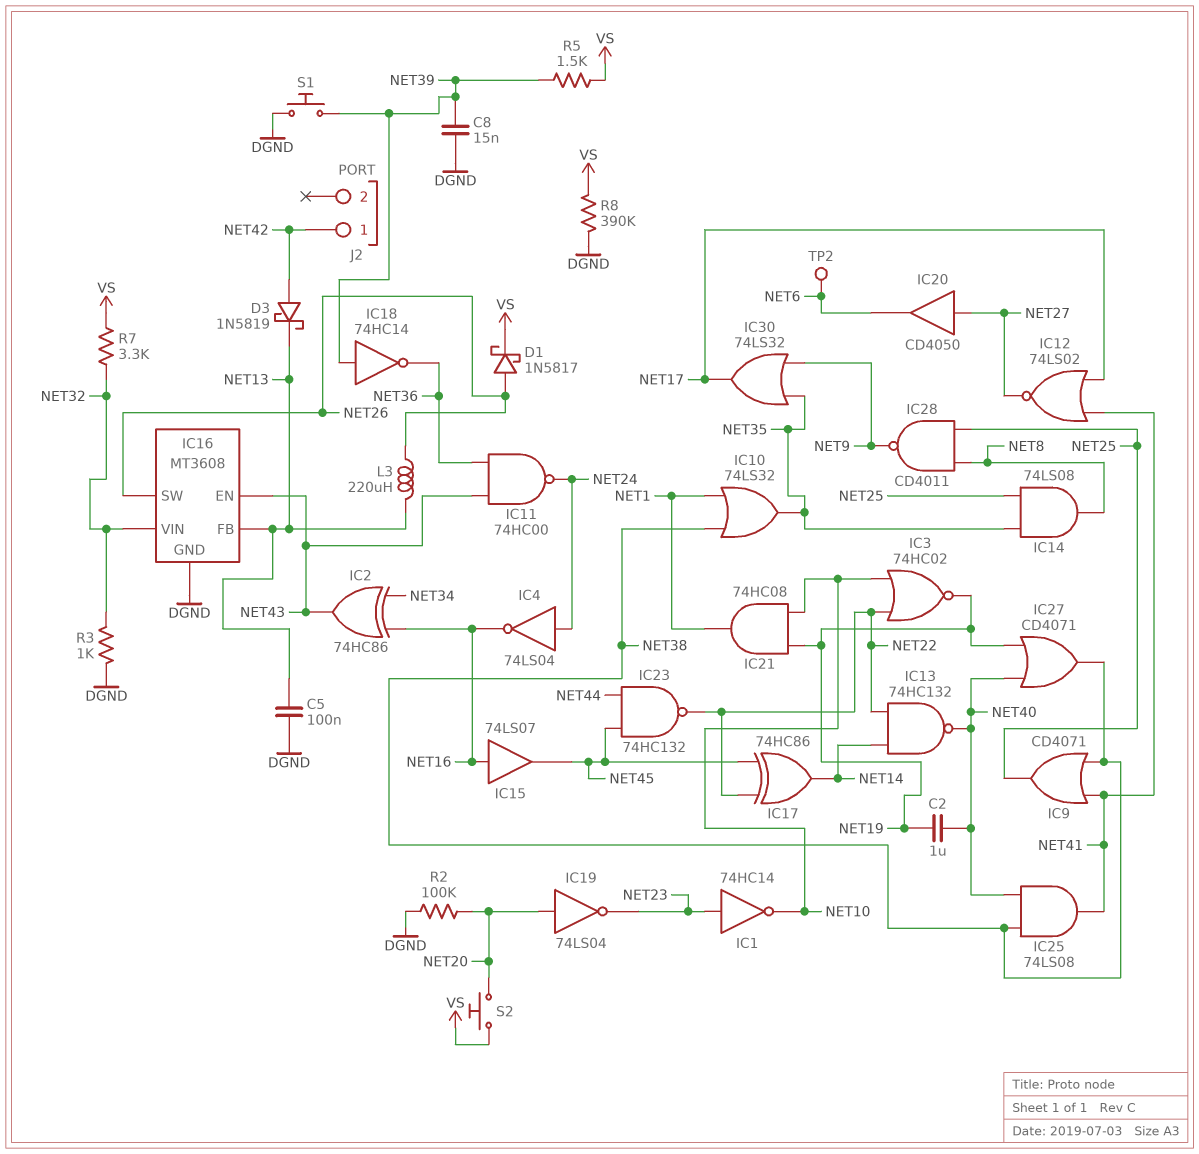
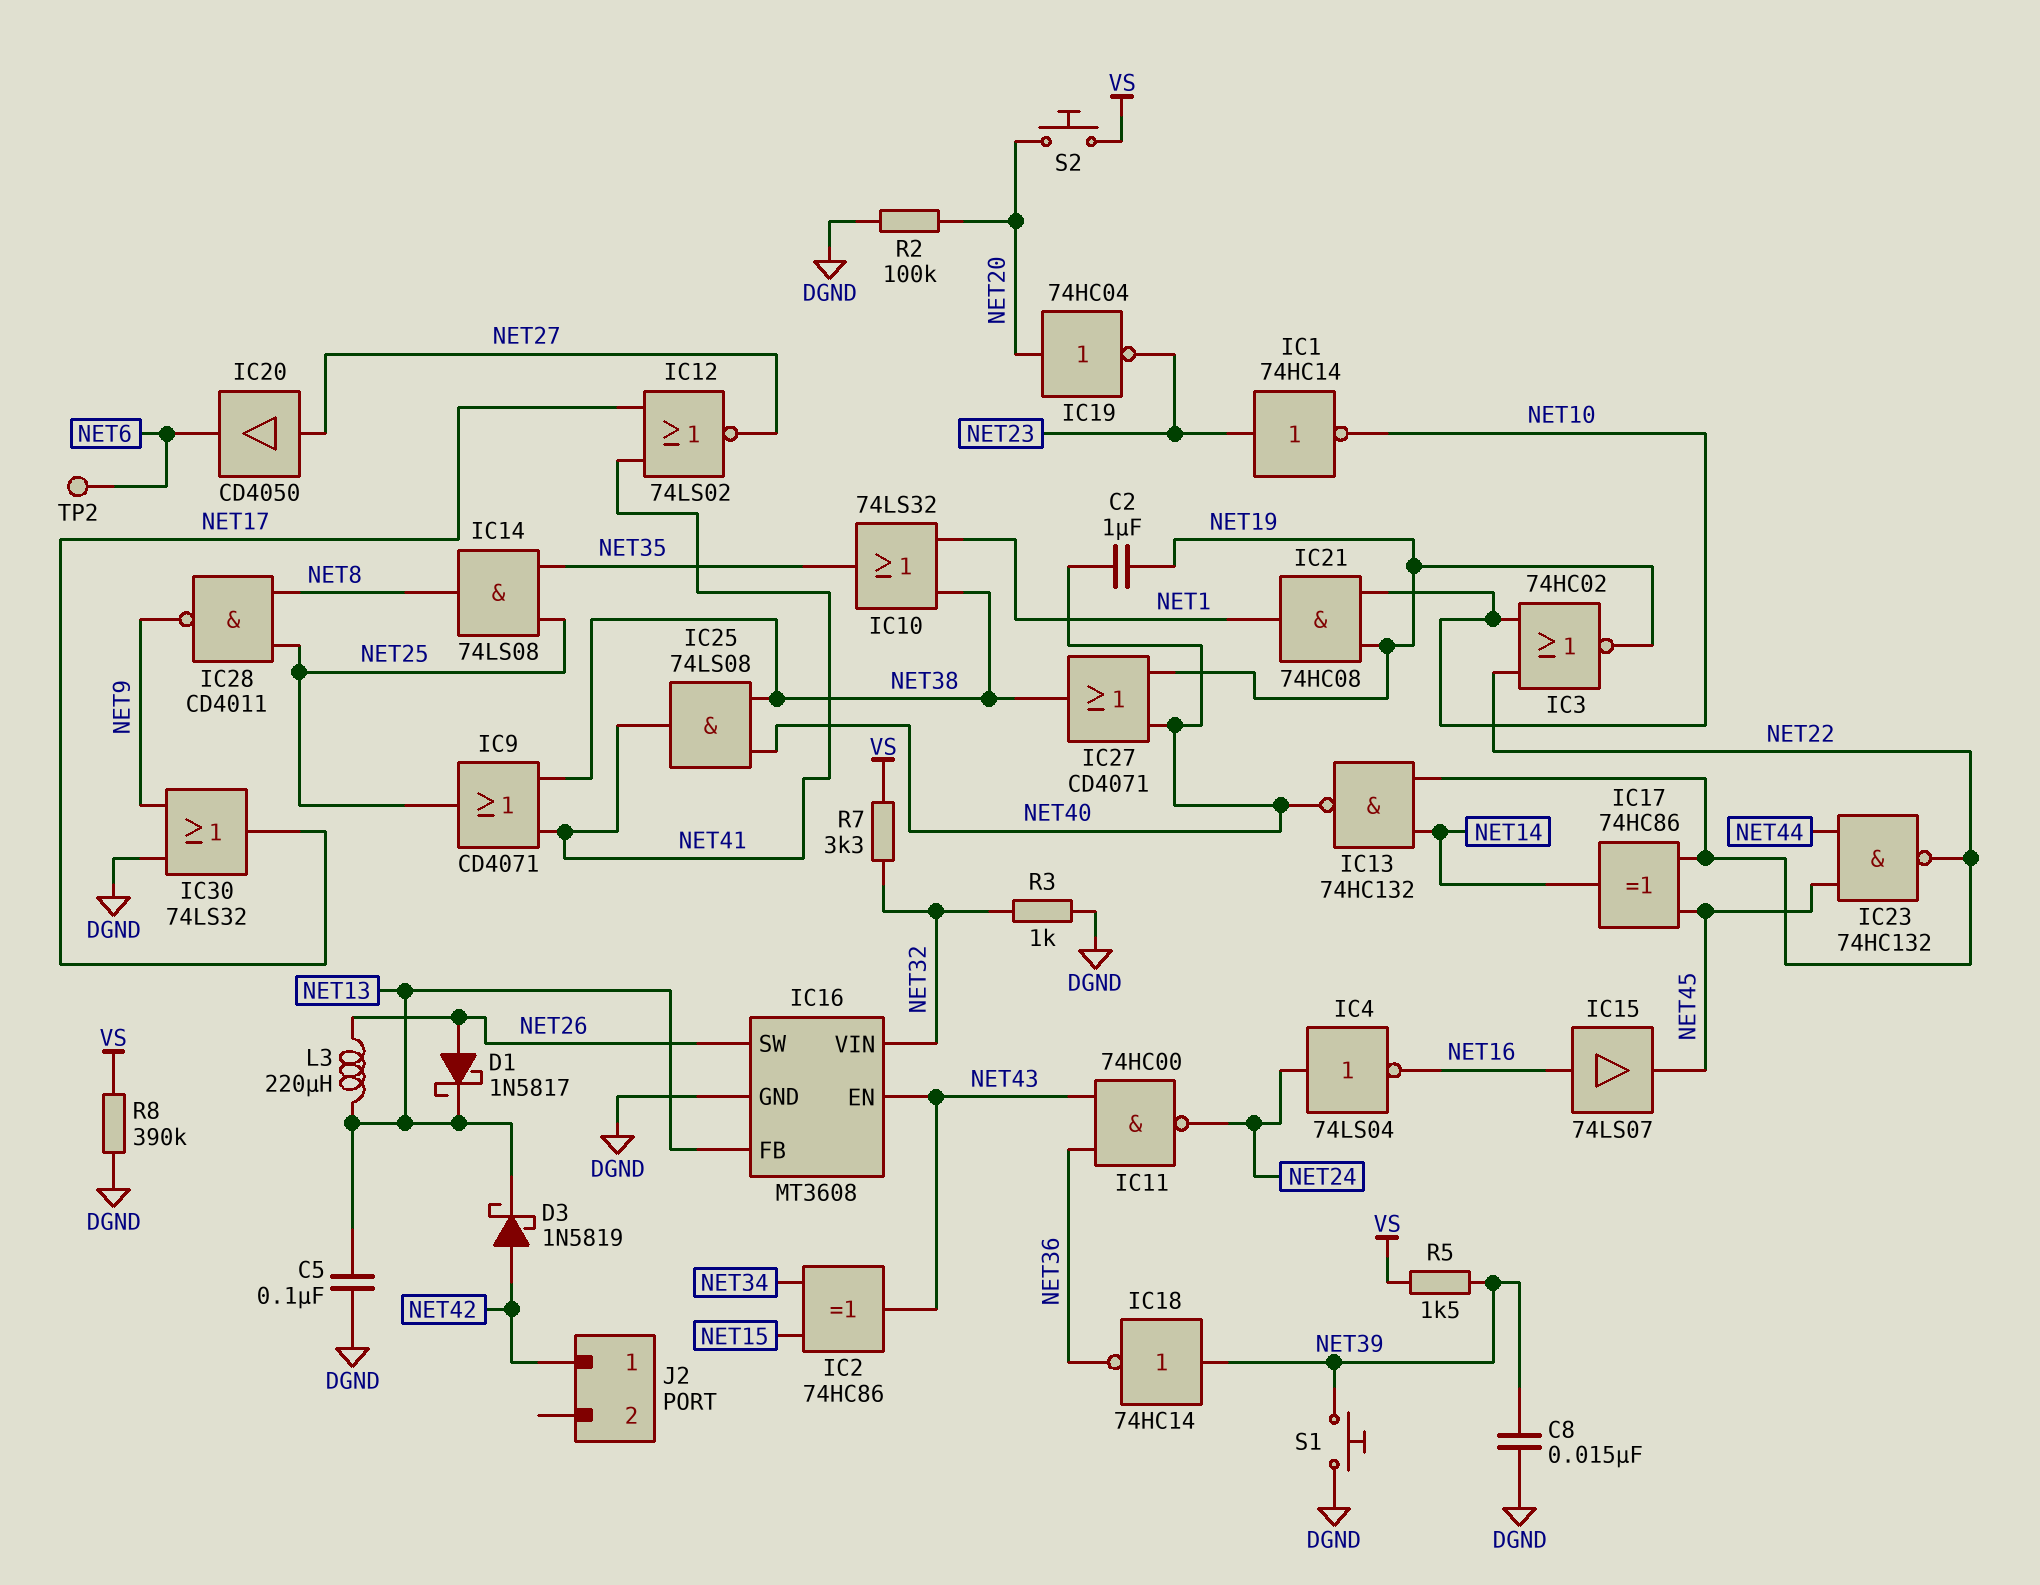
D1: schottky 1N5817 (A NET26, K VS) -> schottky 1N5817 (A NET26, K NET13)
IC2: XOR 74HC86 (in NET16, in NET34, out NET43) -> XOR 74HC86 (in NET15, in NET34, out NET43)
IC19: NOT 74LS04 (in NET20, out NET23) -> NOT 74HC04 (in NET20, out NET23)
IC30: OR 74LS32 (in NET9, in NET35, out NET17) -> OR 74LS32 (in DGND, in NET9, out NET17)

